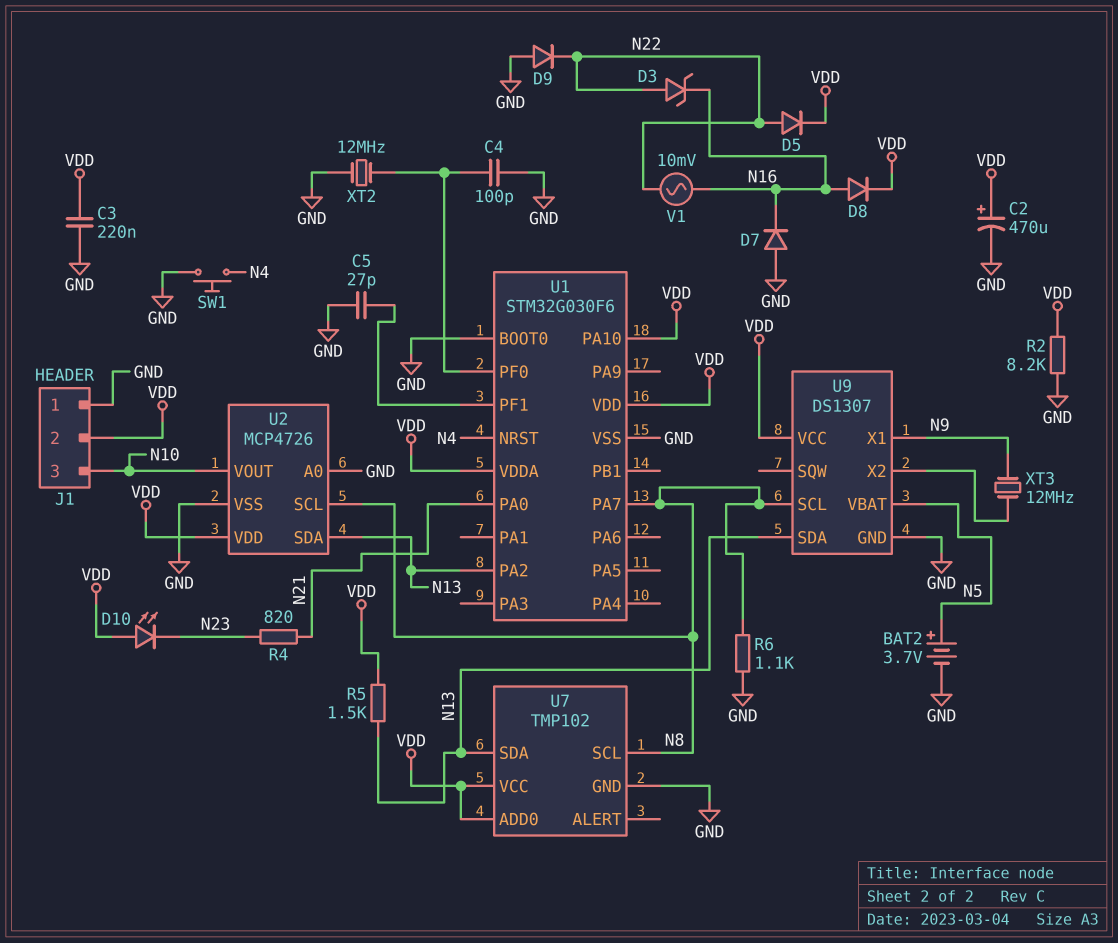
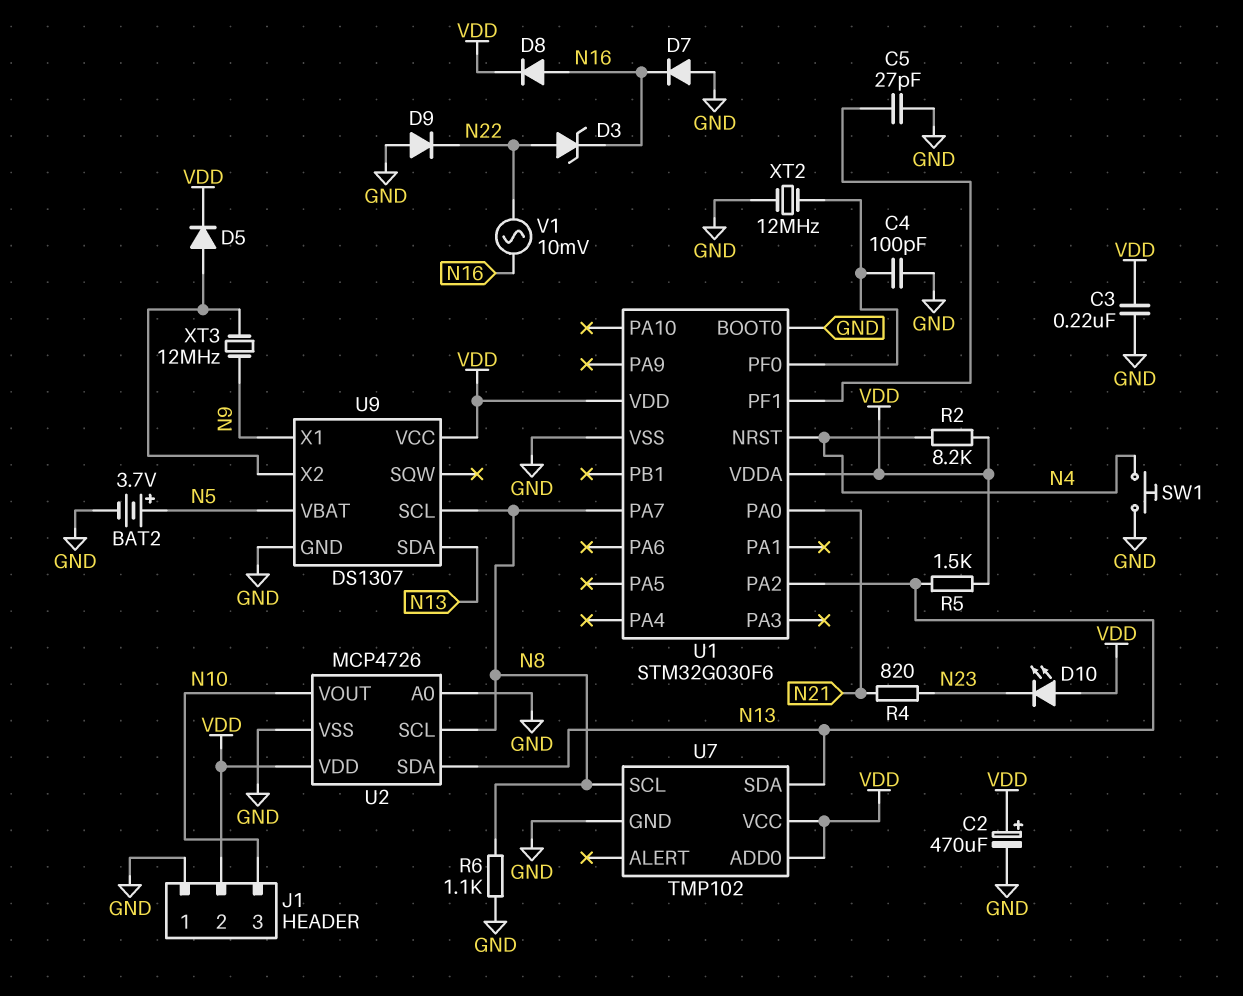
D5: diode (A N22, K VDD) -> diode (A U9/X2, K VDD)
R2: 8.2k (GND, VDD) -> 8.2k (N4, VDD)
U1 pin PA10: VDD -> none

